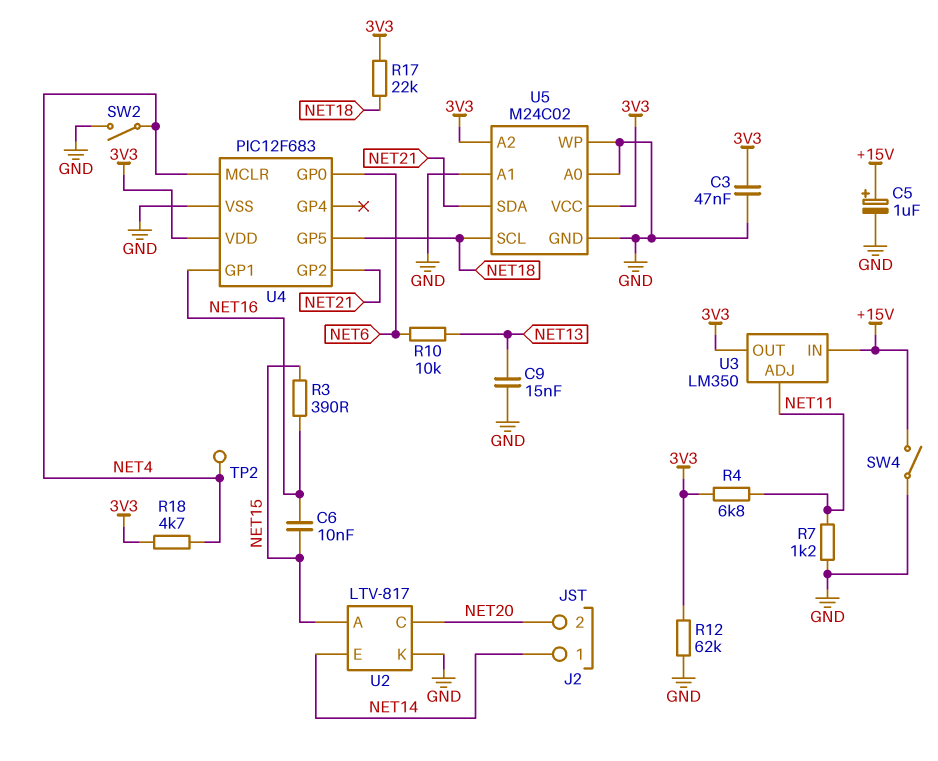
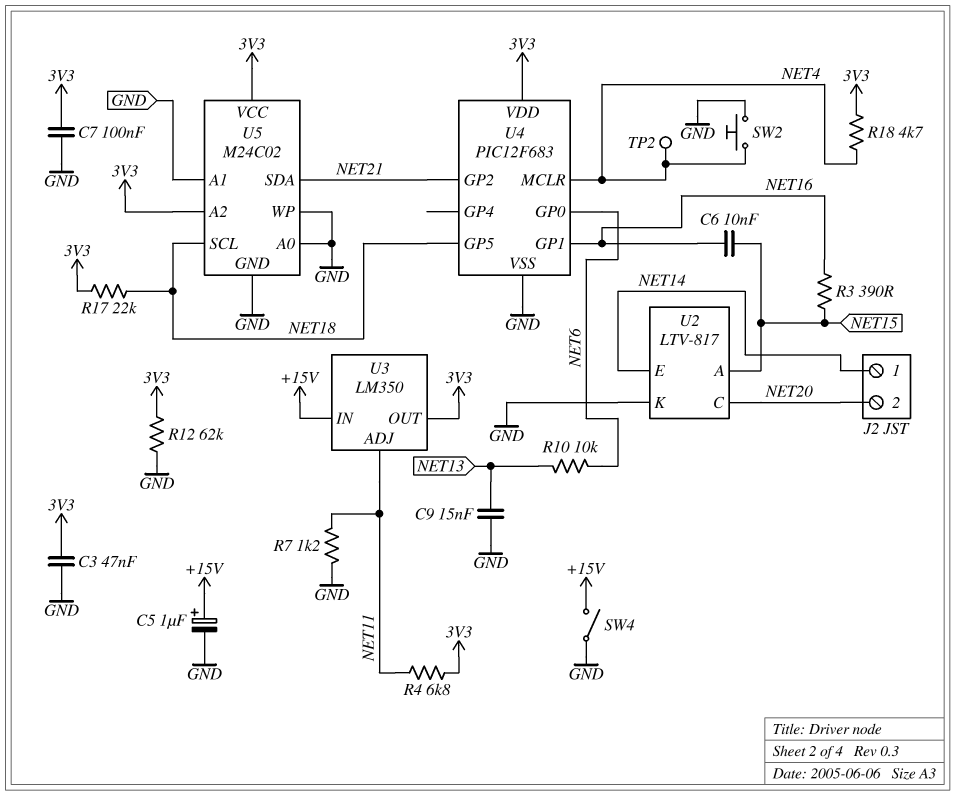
C7: none -> 100nF (3V3, GND)
SW2: switch (GND, NET4) -> button (GND, NET4)

